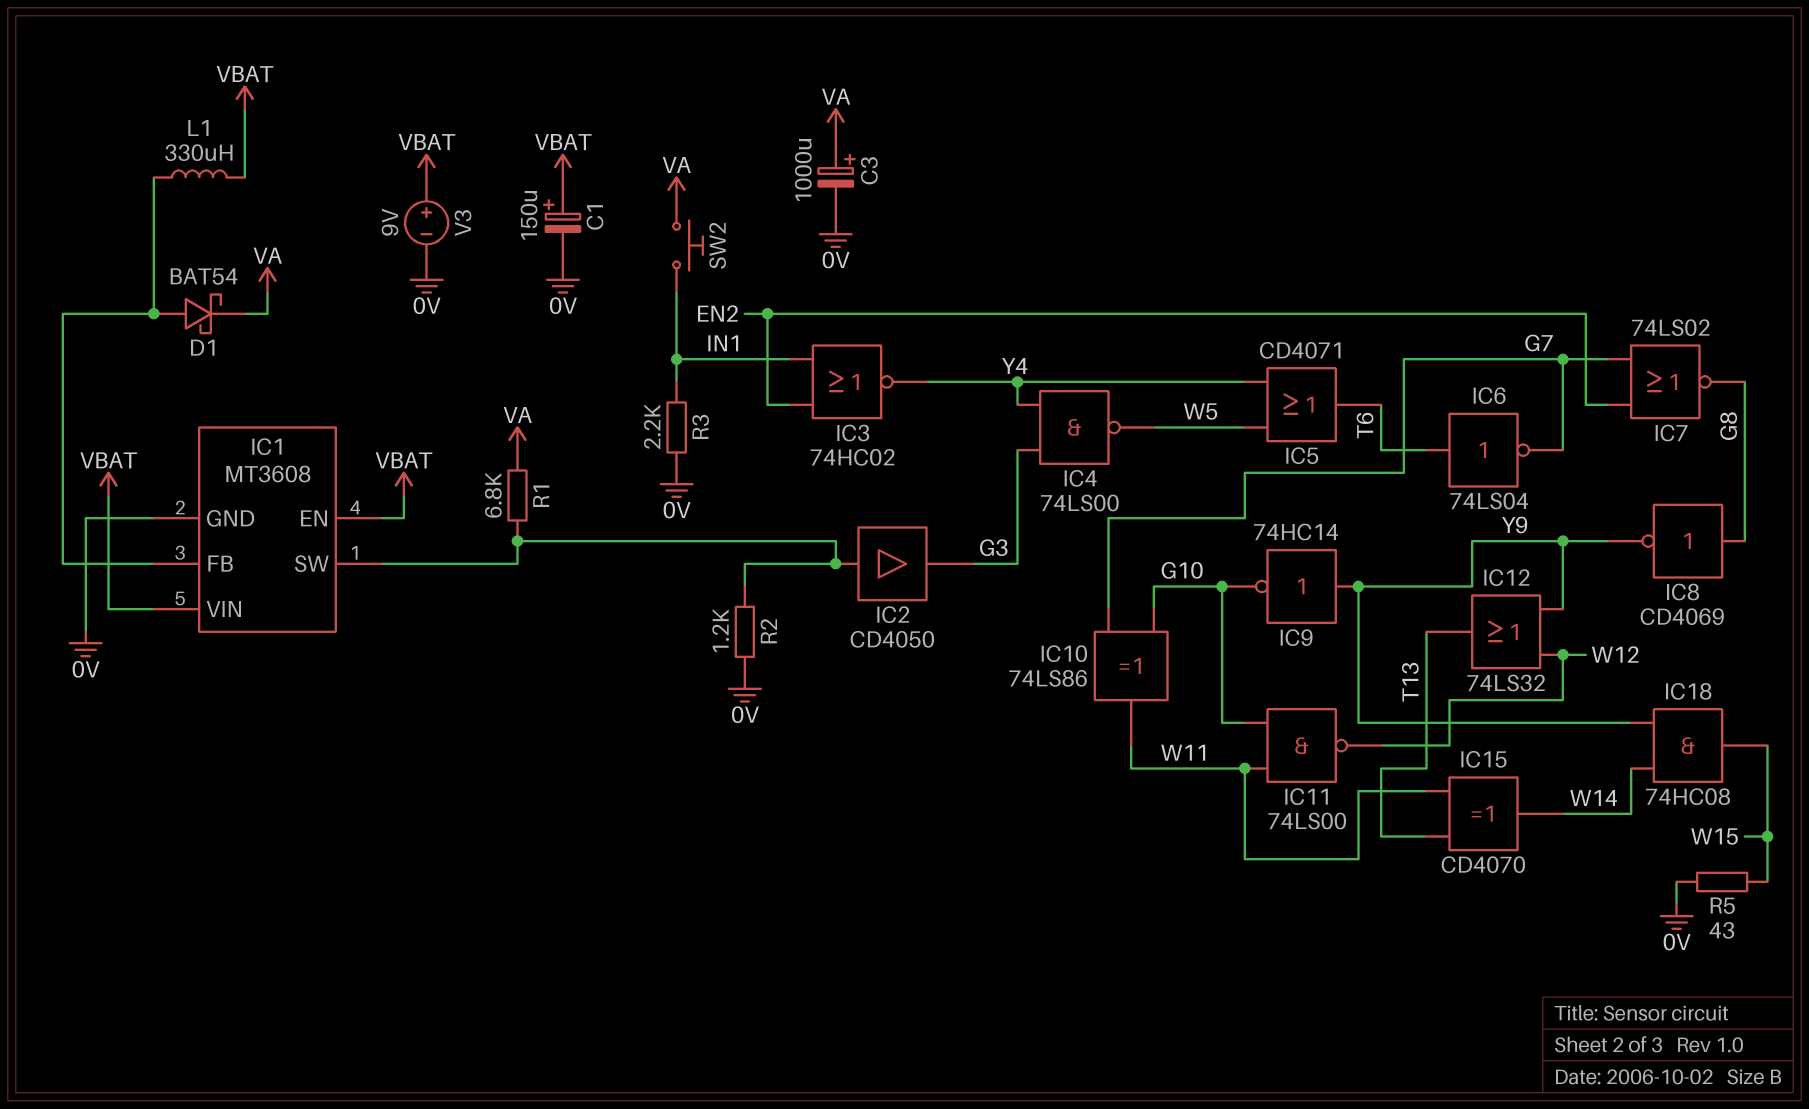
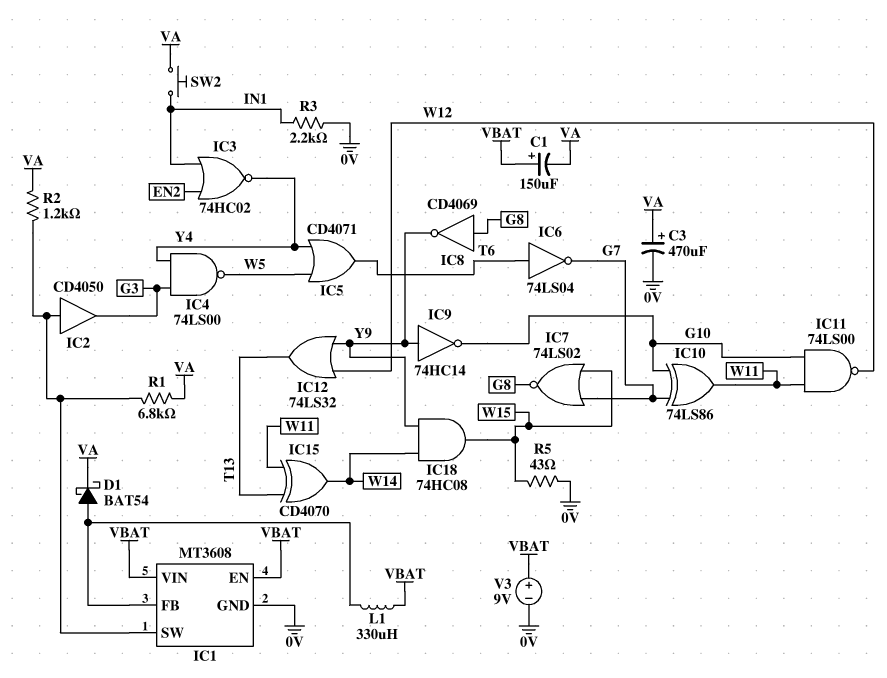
C1: 150uF (plus VBAT, minus 0V) -> 150uF (plus VBAT, minus VA)
C3: 1000uF (plus VA, minus 0V) -> 470uF (plus VA, minus 0V)
IC7: NOR 74LS02 (in EN2, in G7, out G8) -> NOR 74LS02 (in G7, in W15, out G8)
R2: 1.2k (0V, IC1/SW) -> 1.2k (IC1/SW, VA)

